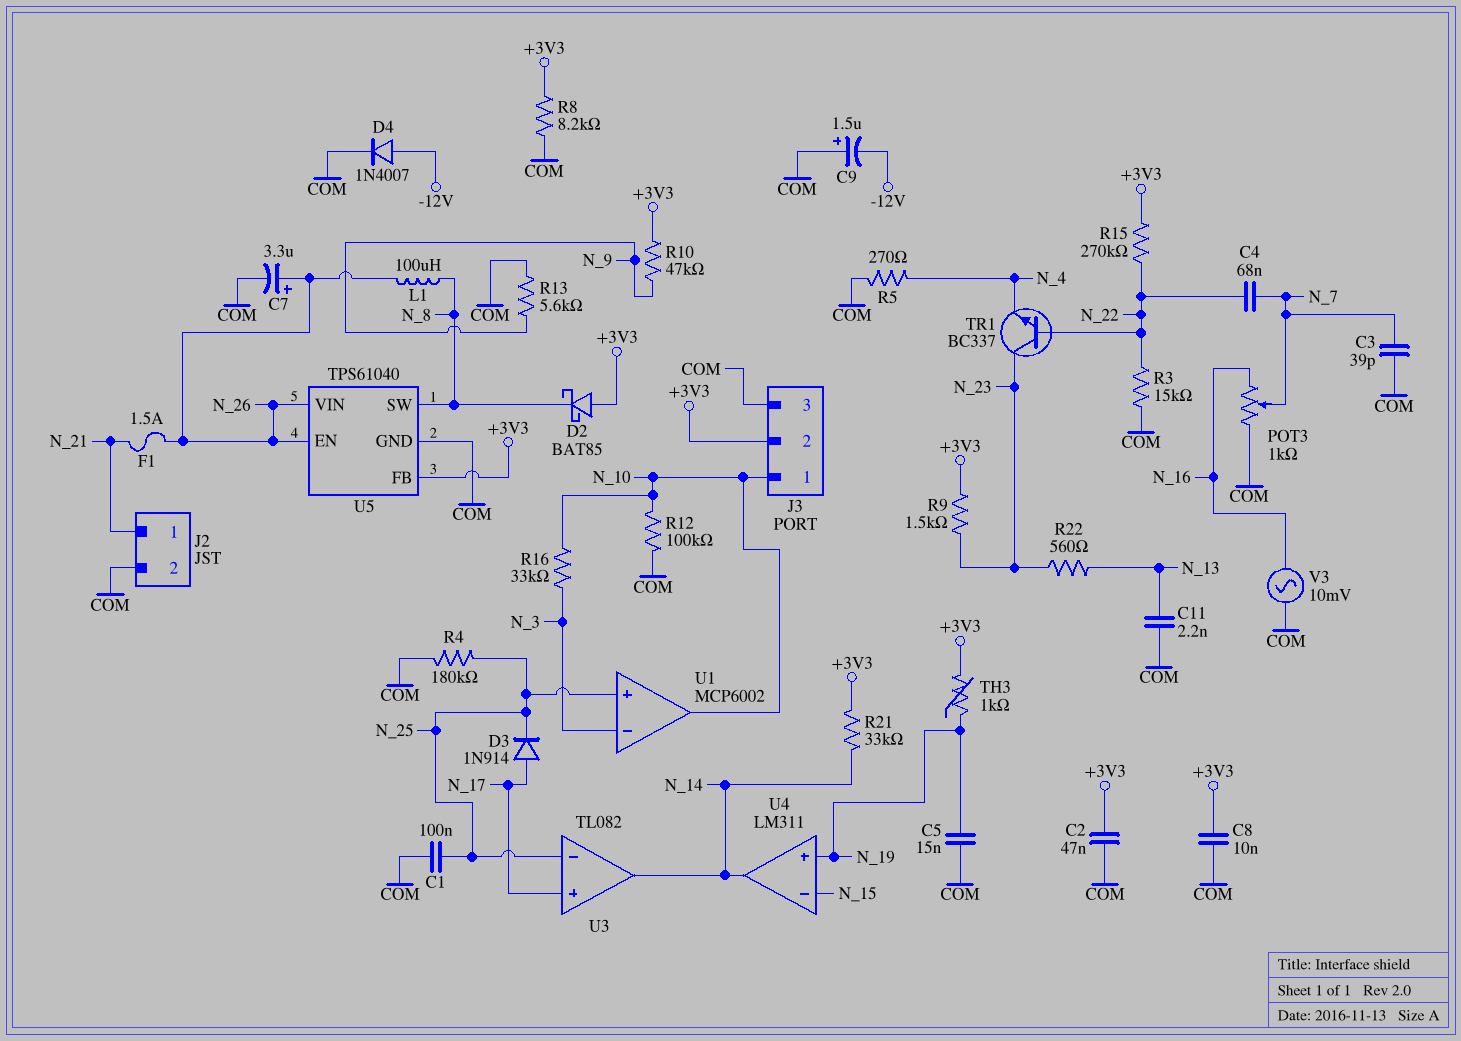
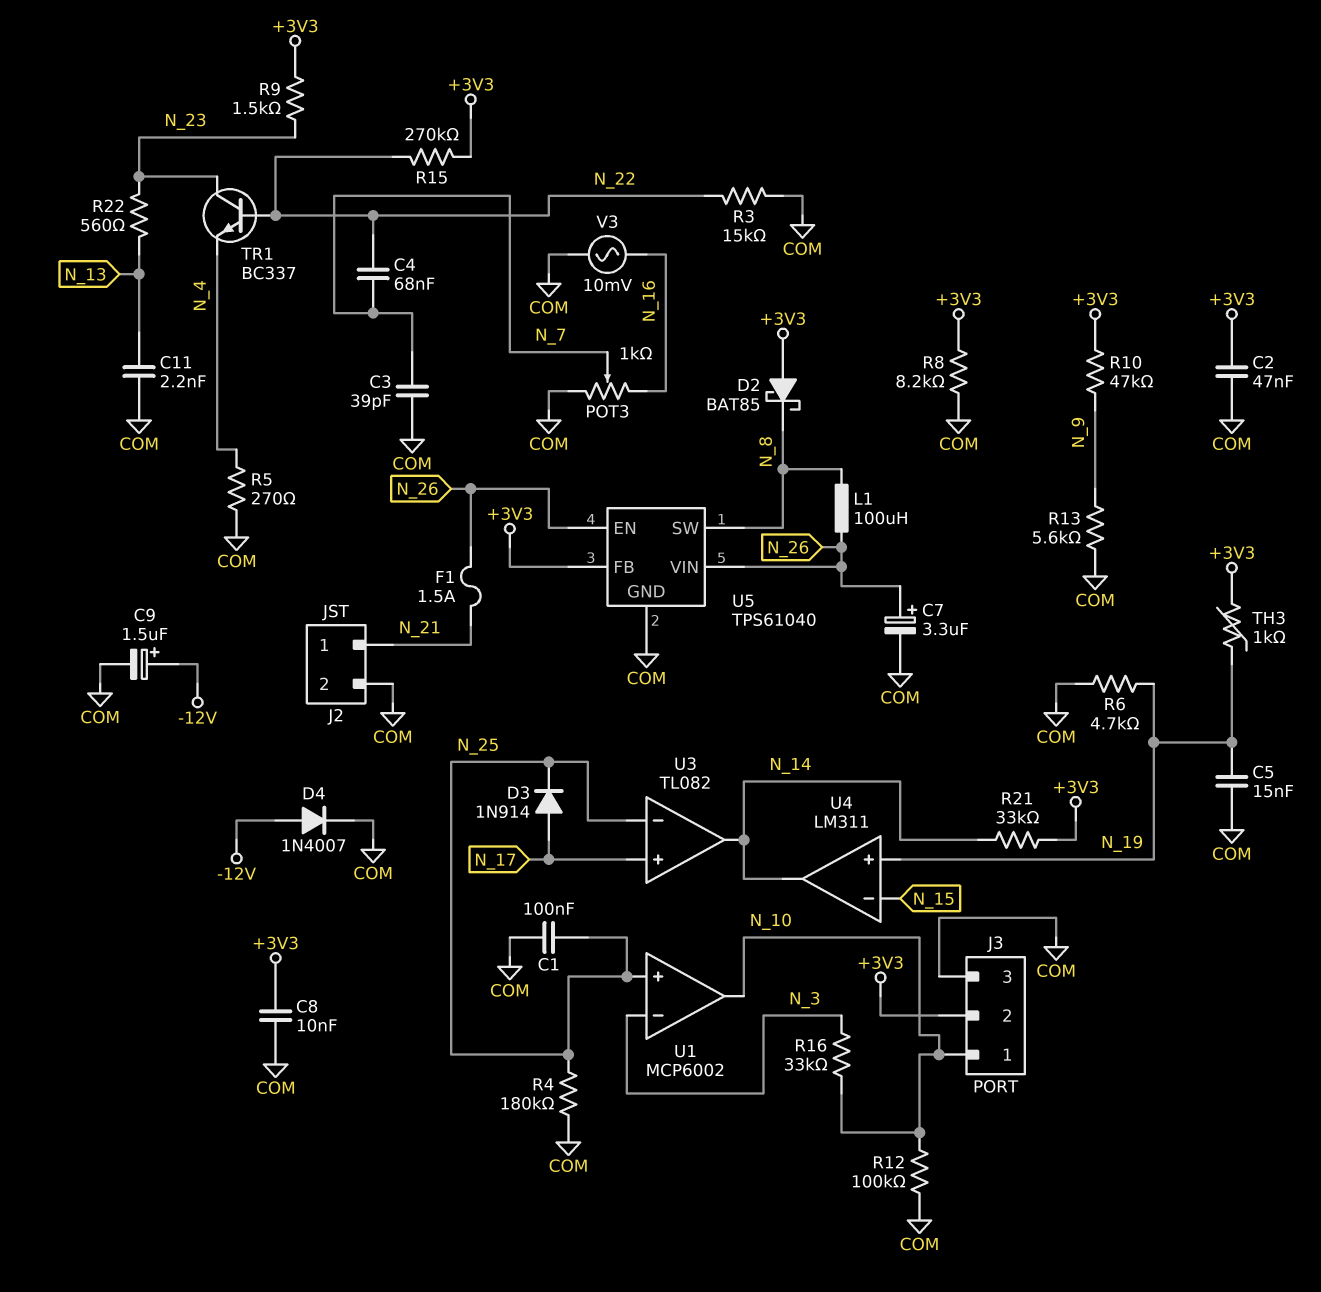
C9: 1.5uF (plus COM, minus -12V) -> 1.5uF (plus -12V, minus COM)
R6: none -> 4.7k (COM, N_19)

